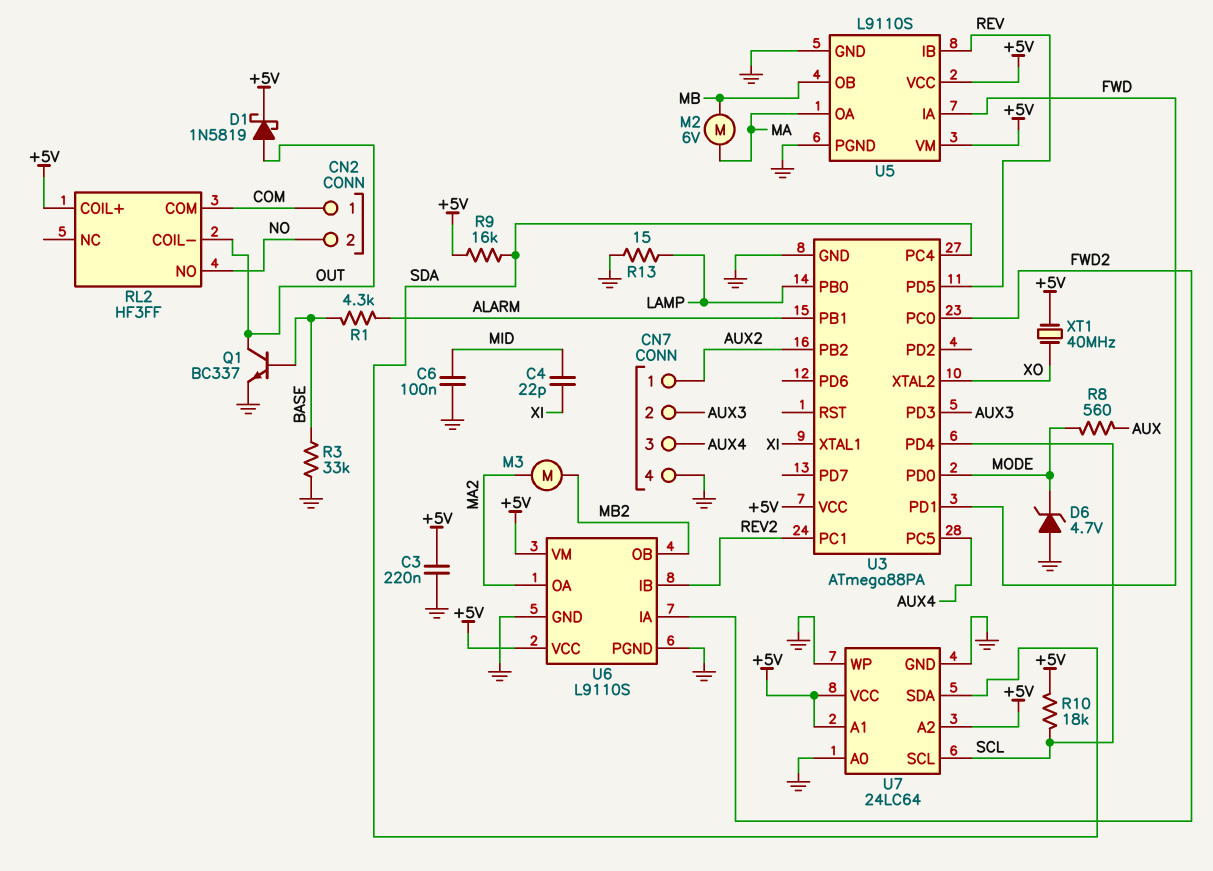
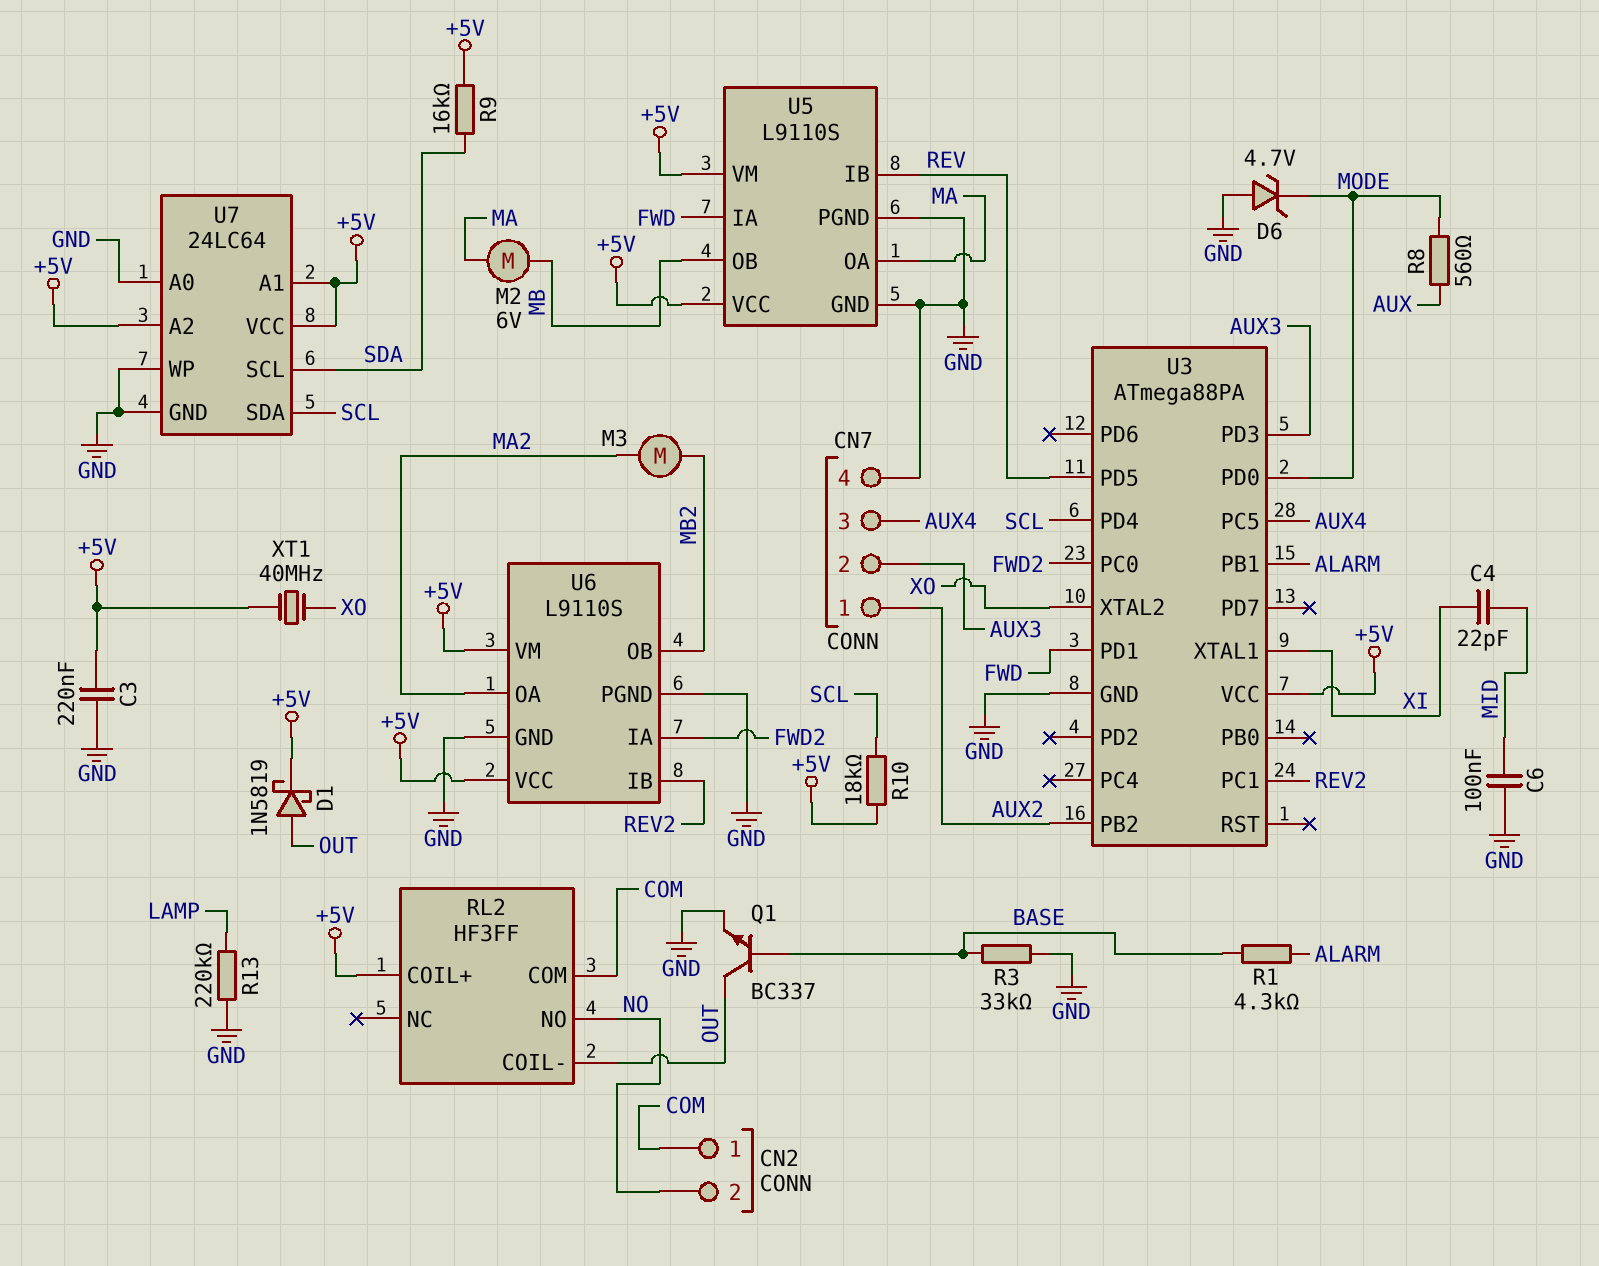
R13: 15 (GND, LAMP) -> 220k (GND, LAMP)
U3 pin PB0: LAMP -> none
U3 pin PC4: SDA -> none
U7 pin SCL: SCL -> SDA
U7 pin SDA: SDA -> SCL

